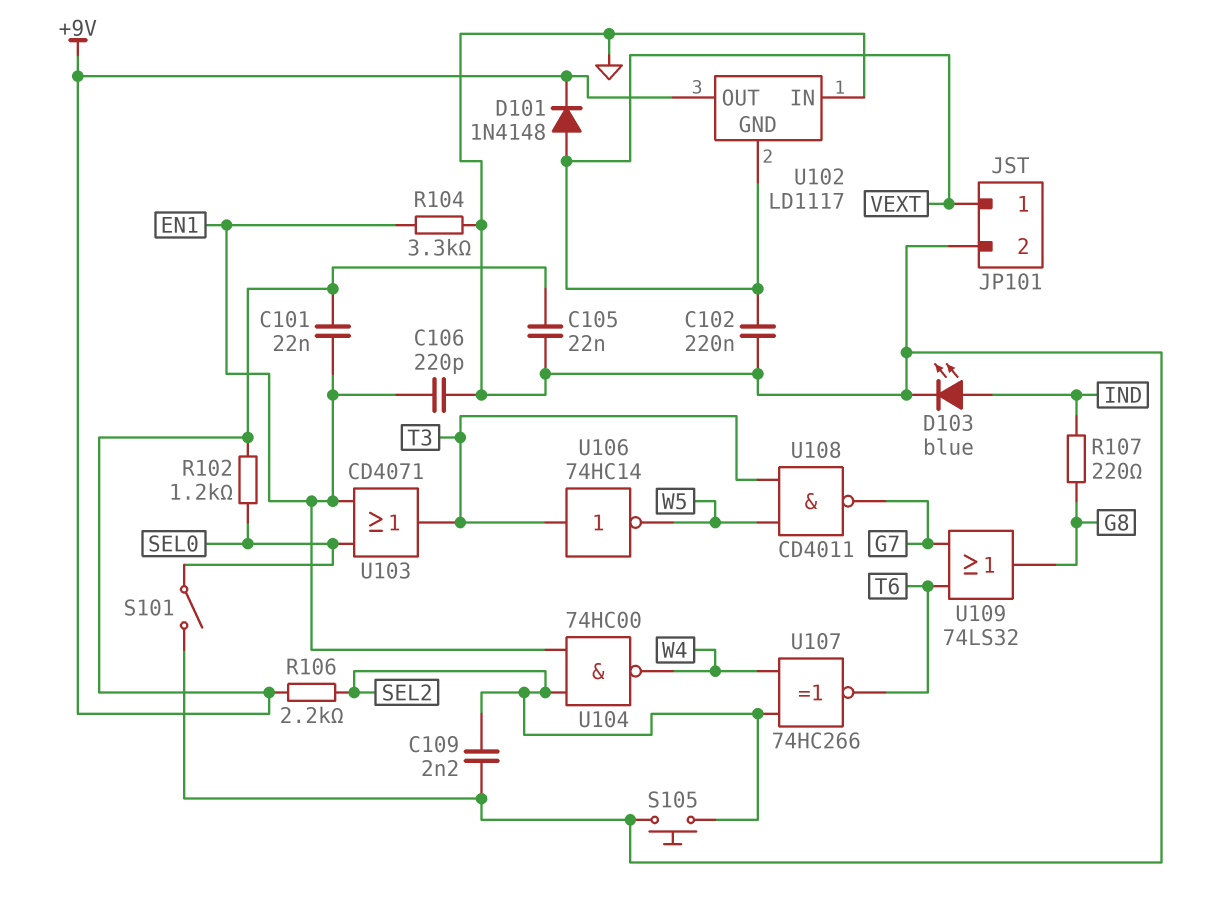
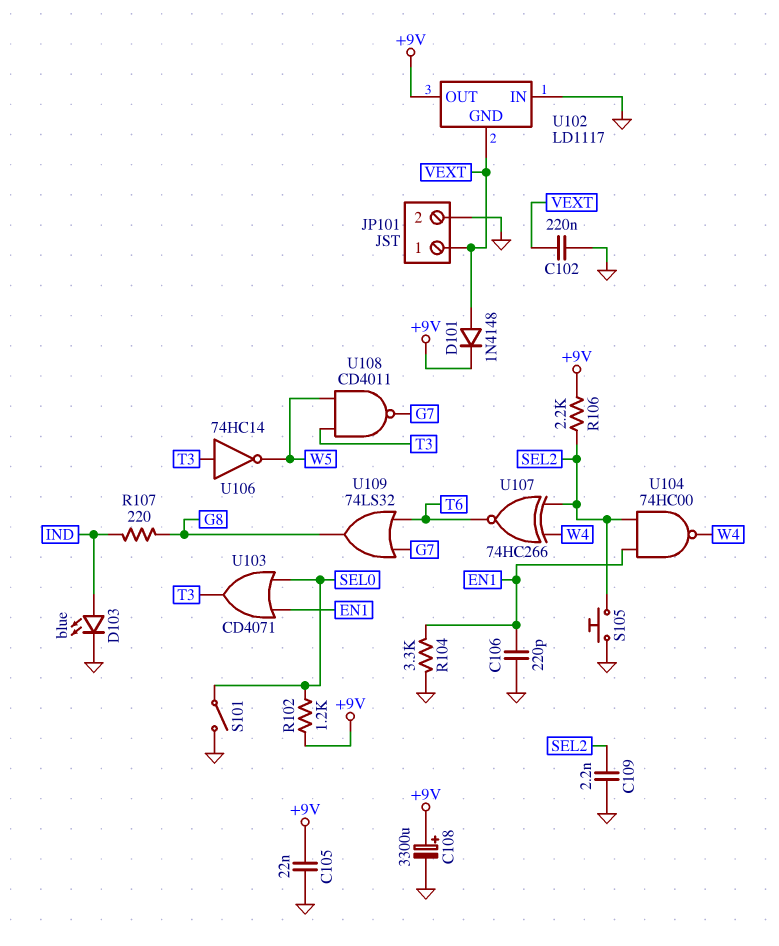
C101: 22nF (+9V, EN1) -> none
C108: none -> 3300uF (plus +9V, minus GND)

